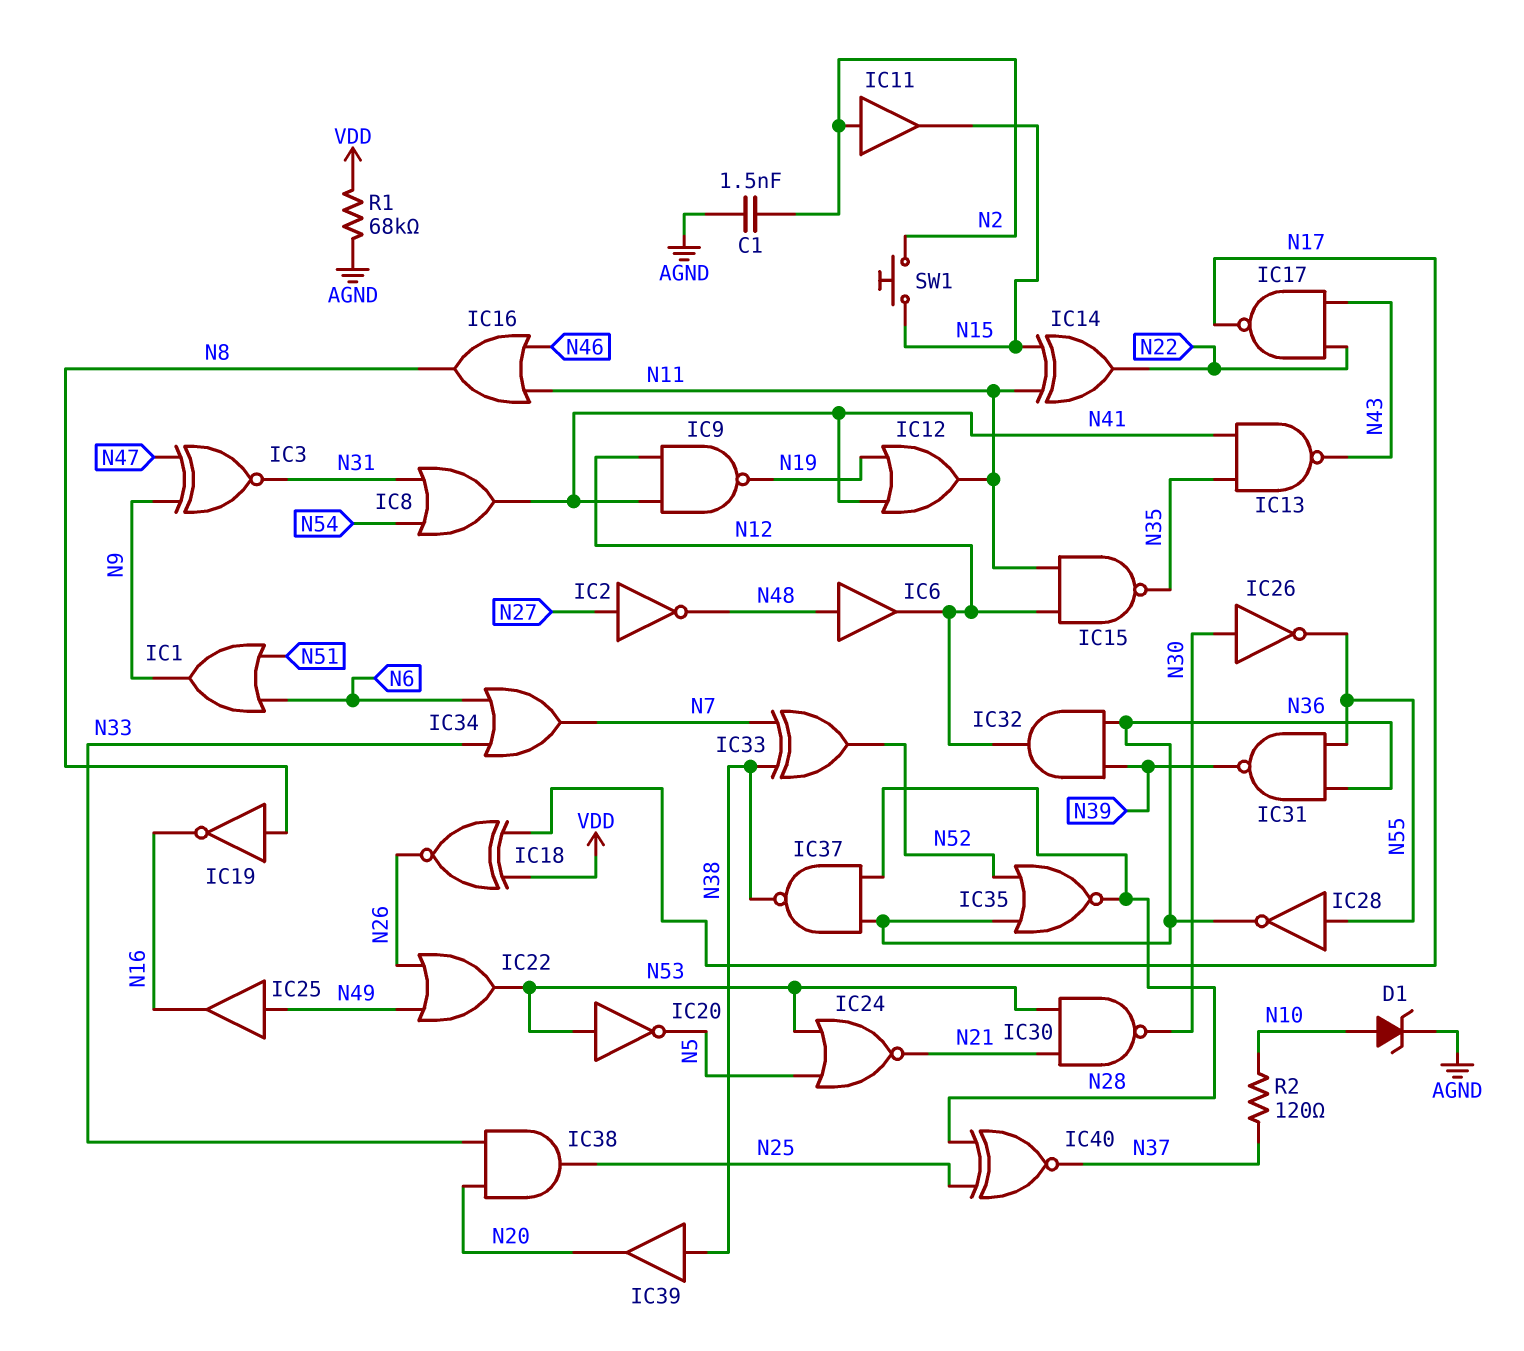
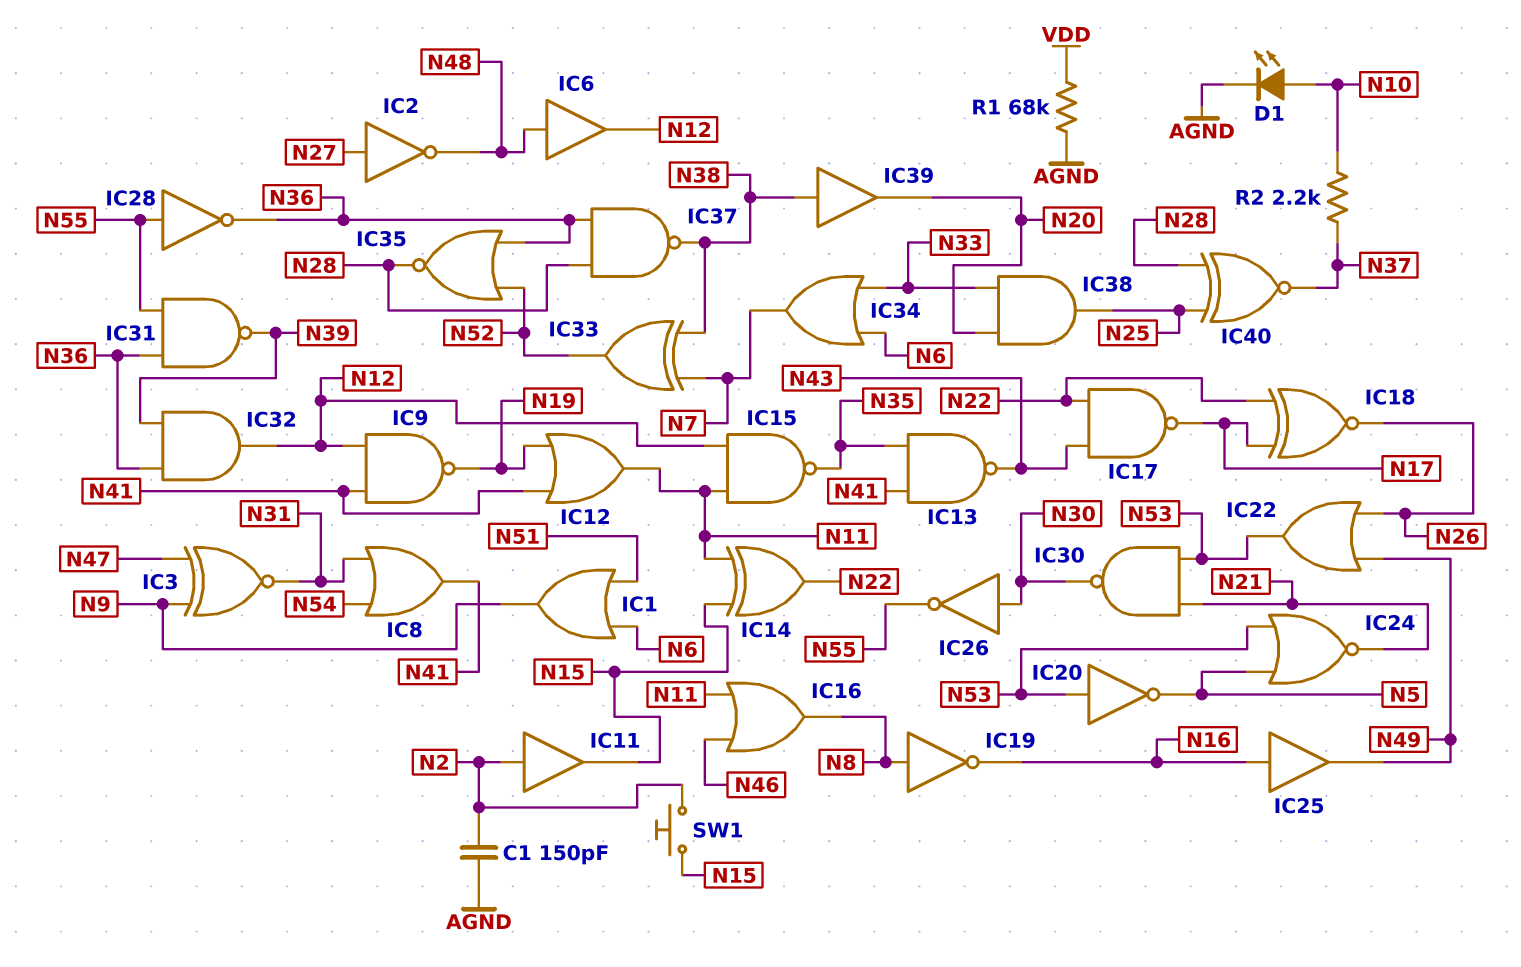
C1: 1.5nF (AGND, N2) -> 150pF (AGND, N2)
D1: zener (A N10, K AGND) -> LED (A N10, K AGND)
IC18: XNOR (in N17, in VDD, out N26) -> XNOR (in N17, in N22, out N26)
IC25: buffer (in N49, out N16) -> buffer (in N16, out N49)
R2: 120 (N10, N37) -> 2.2k (N10, N37)

